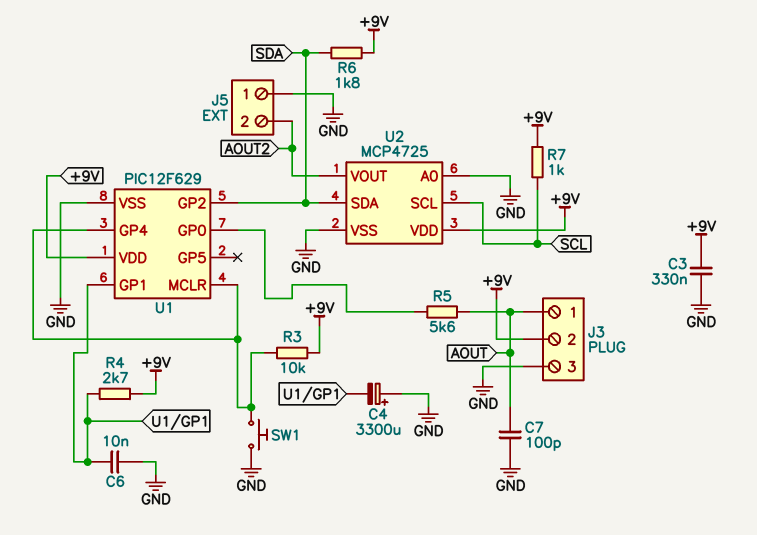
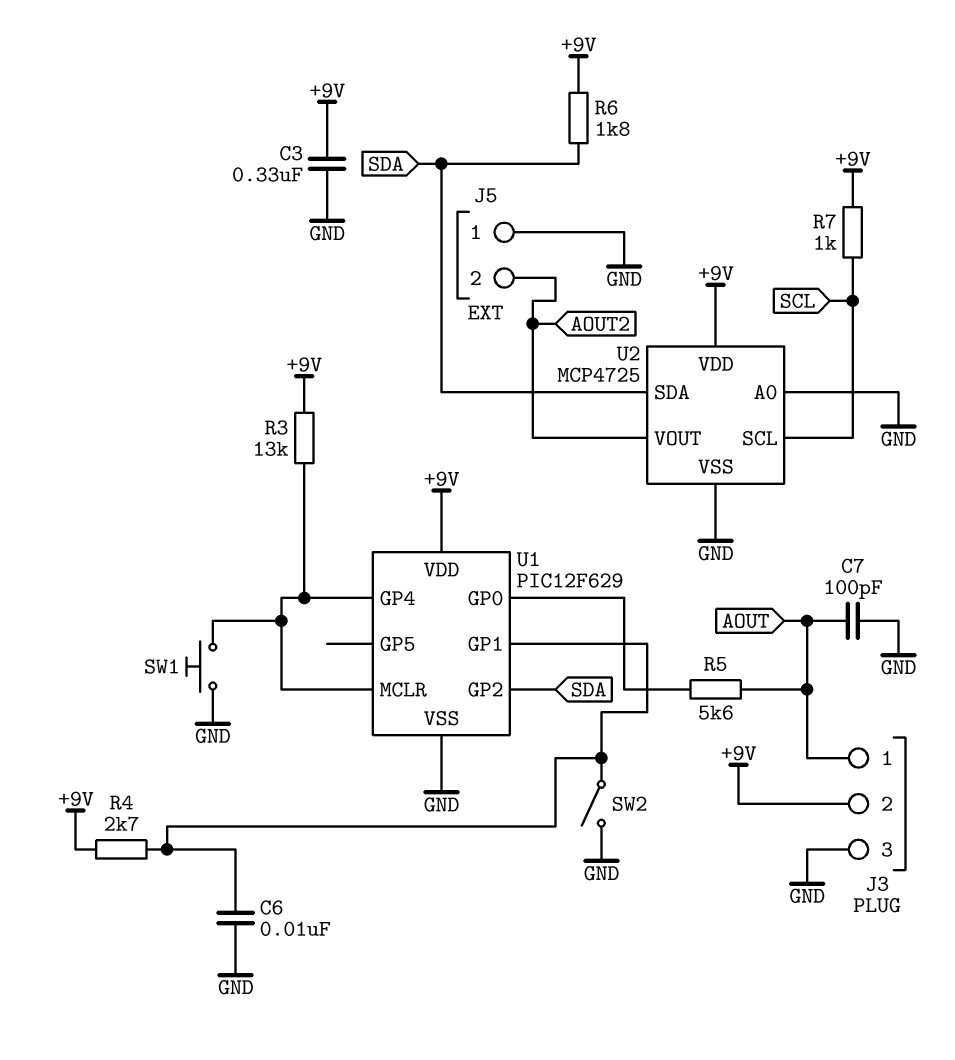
C4: 3300uF (plus GND, minus U1/GP1) -> none
R3: 10k (+9V, U1/GP4) -> 13k (+9V, U1/GP4)
SW2: none -> switch (GND, U1/GP1)

